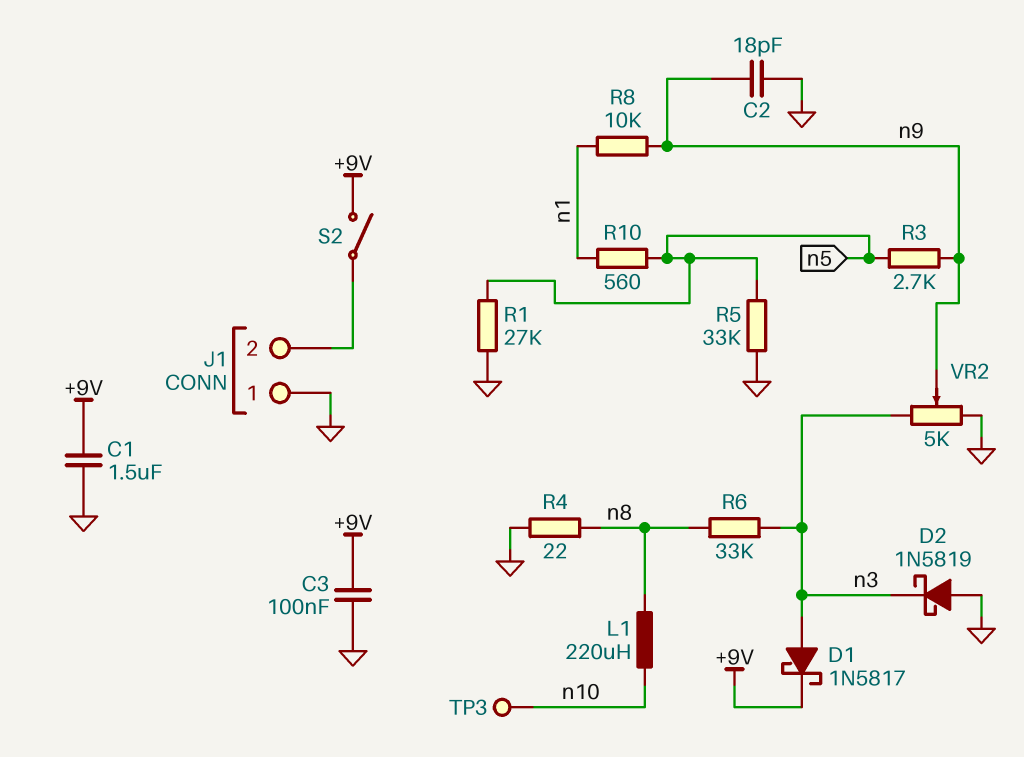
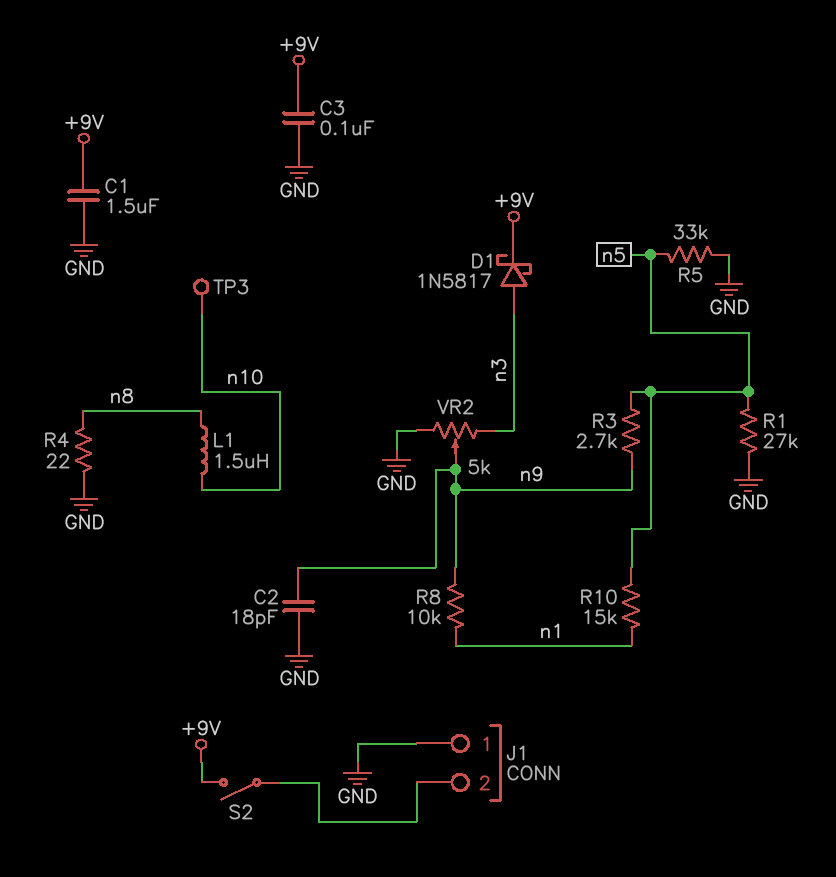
D2: schottky 1N5819 (A GND, K n3) -> none
L1: 220uH (n8, n10) -> 1.5uH (n8, n10)
R6: 33k (n3, n8) -> none
R10: 560 (n1, n5) -> 15k (n1, n5)

